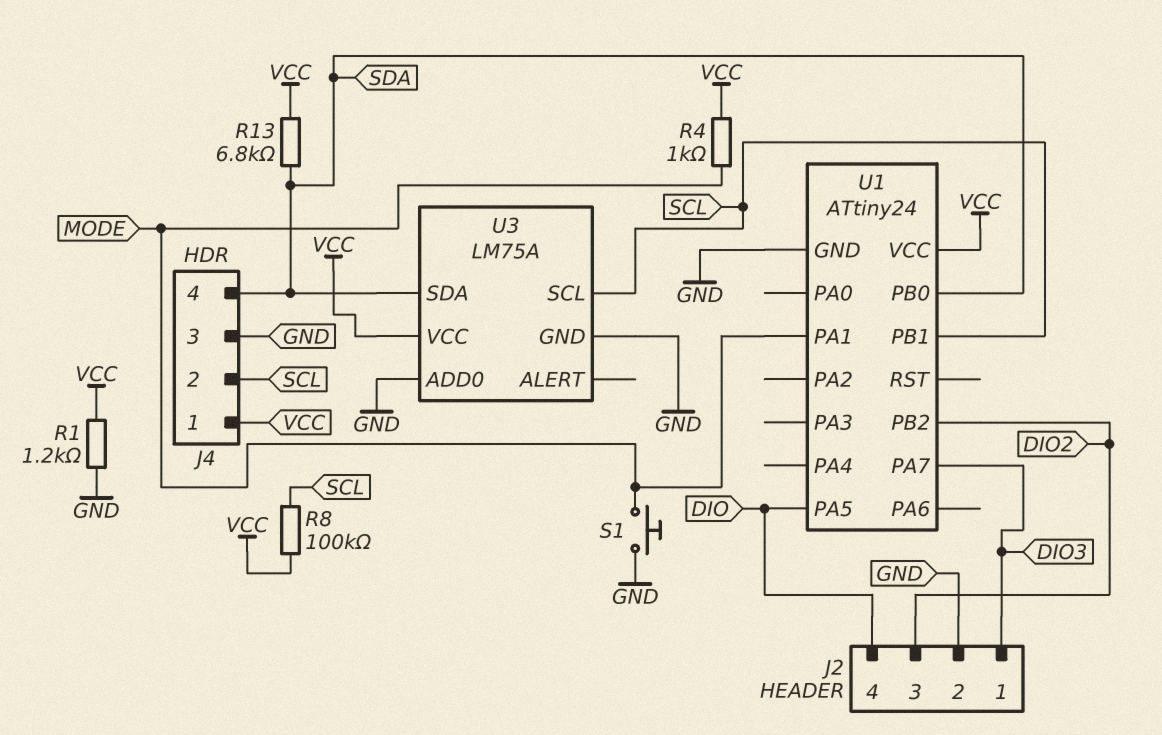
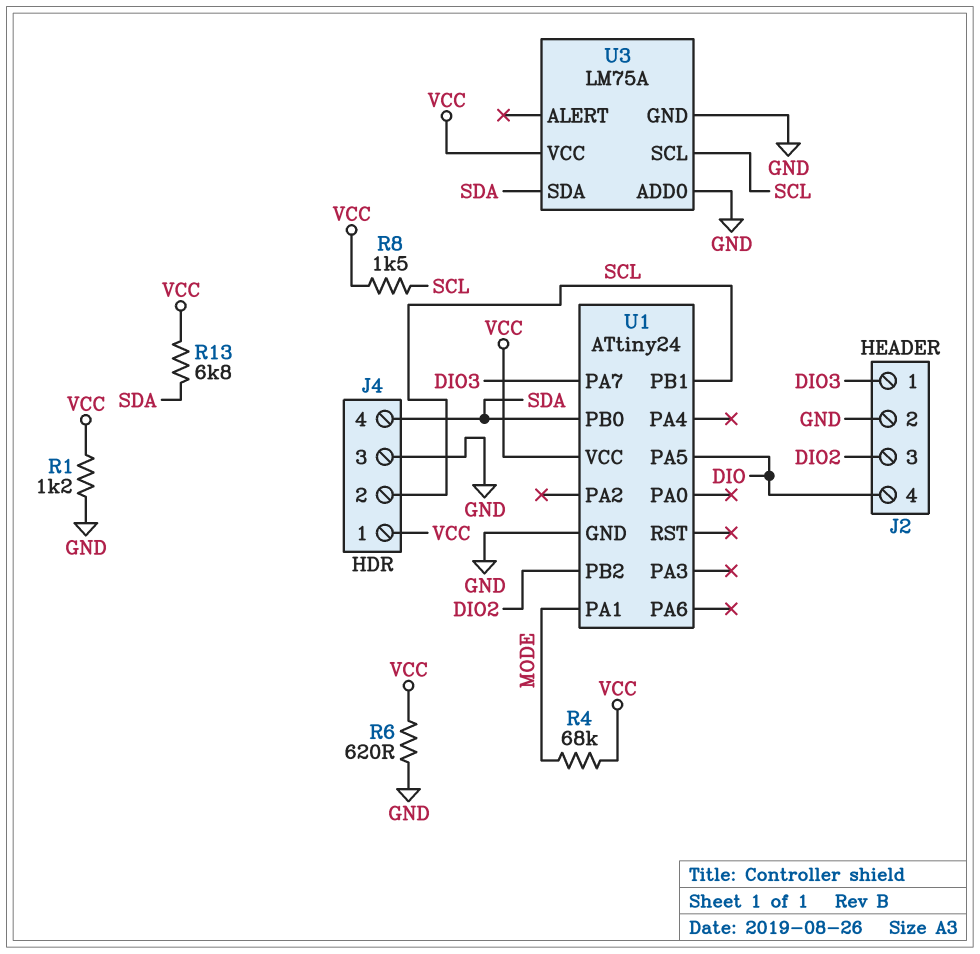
R4: 1k (MODE, VCC) -> 68k (MODE, VCC)
R6: none -> 620 (GND, VCC)
R8: 100k (SCL, VCC) -> 1.5k (SCL, VCC)
S1: button (GND, MODE) -> none

